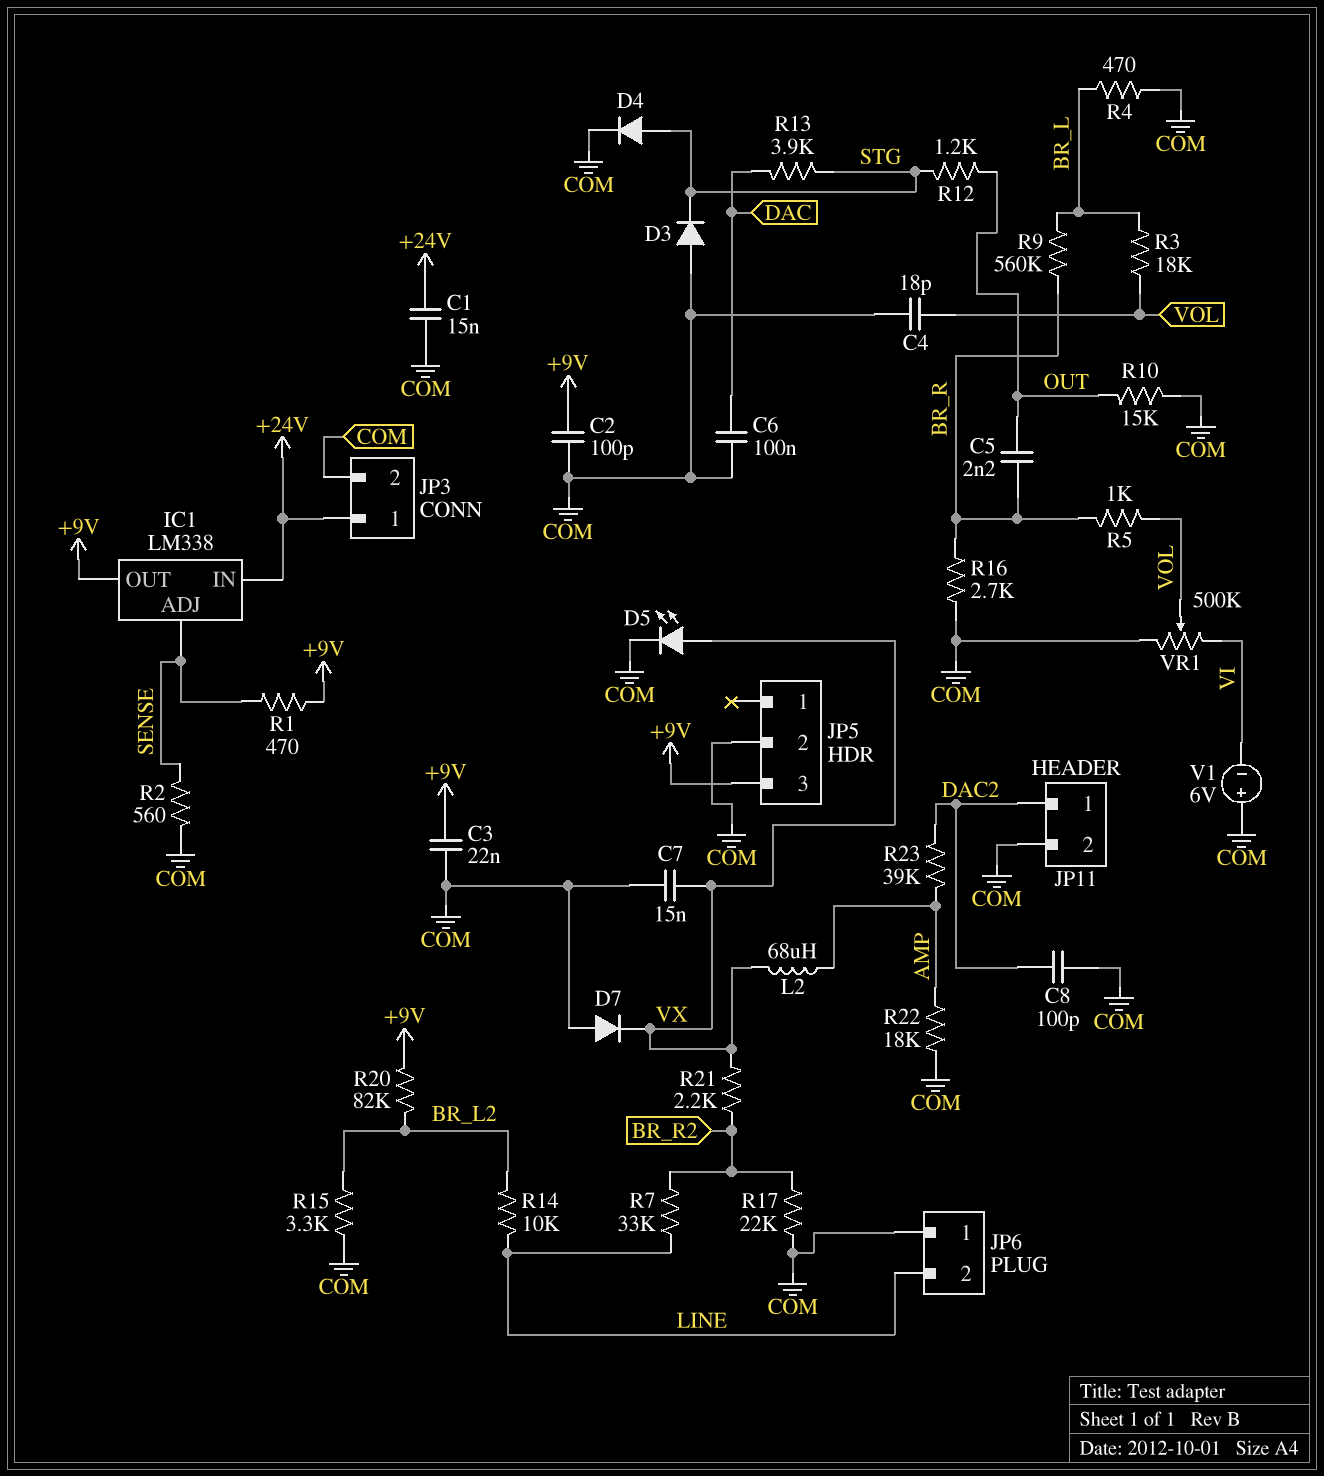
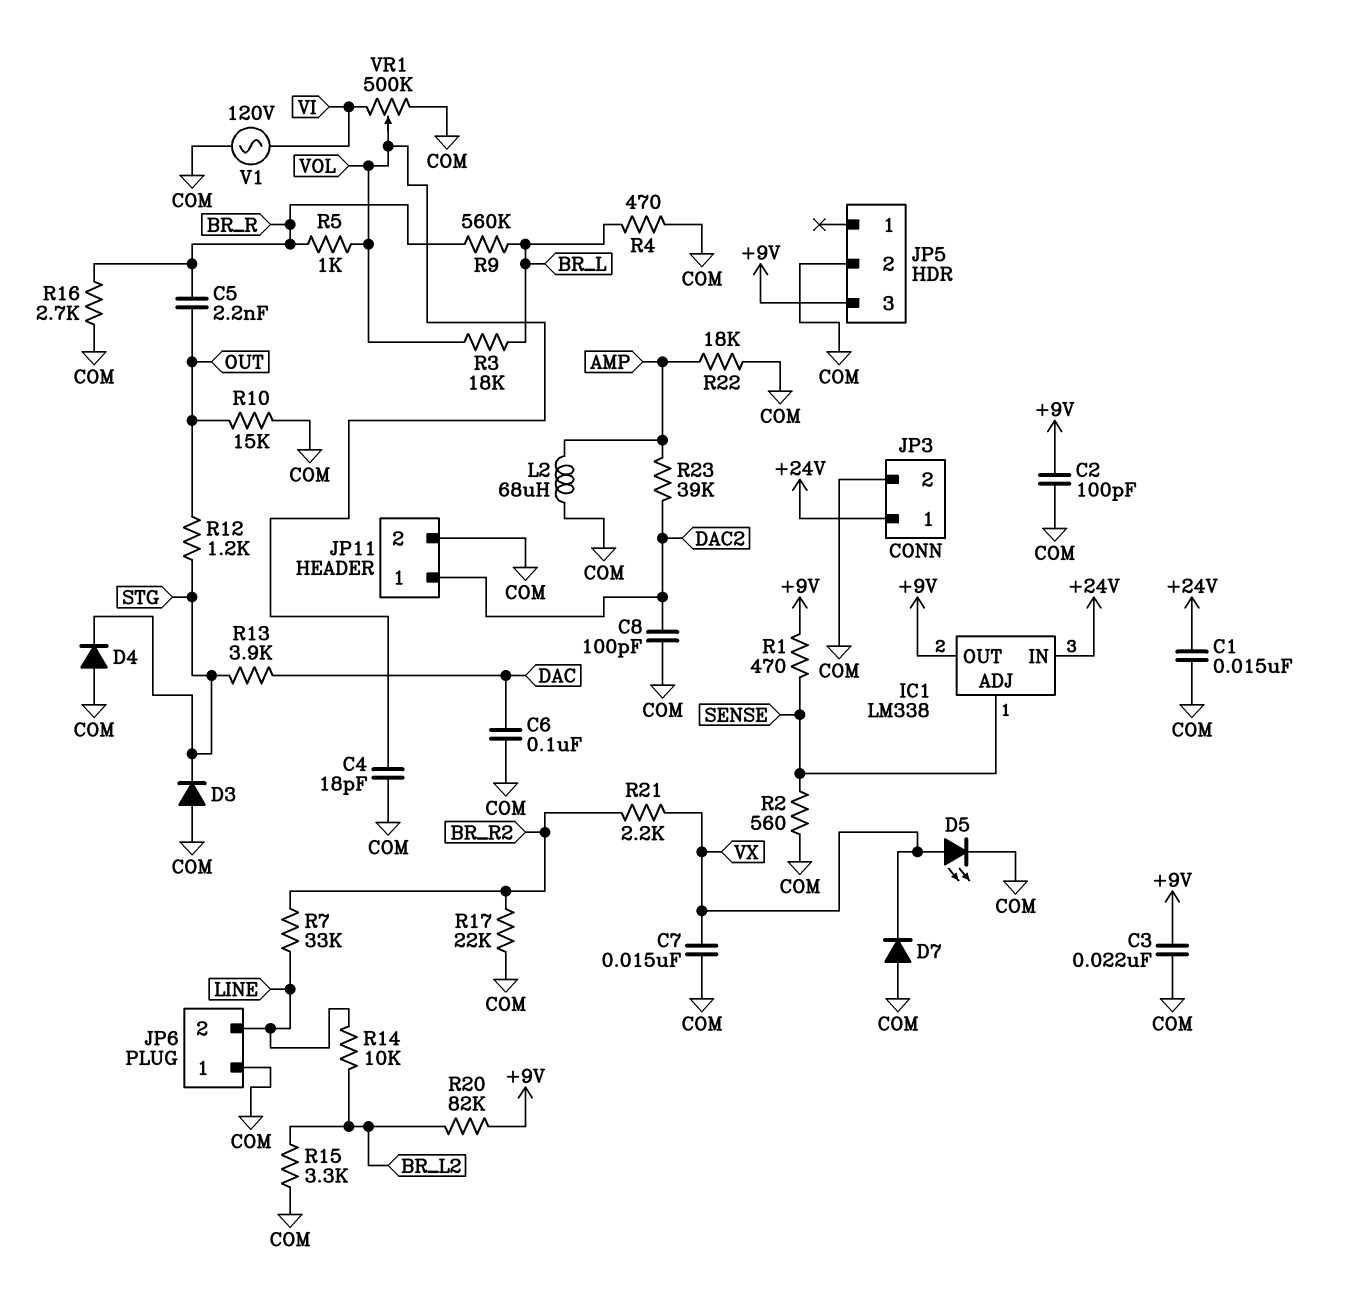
D4: diode (A STG, K COM) -> diode (A COM, K STG)
L2: 68uH (AMP, VX) -> 68uH (AMP, COM)
V1: 6V (plus COM, minus VI) -> AC 120V (COM, VI)

